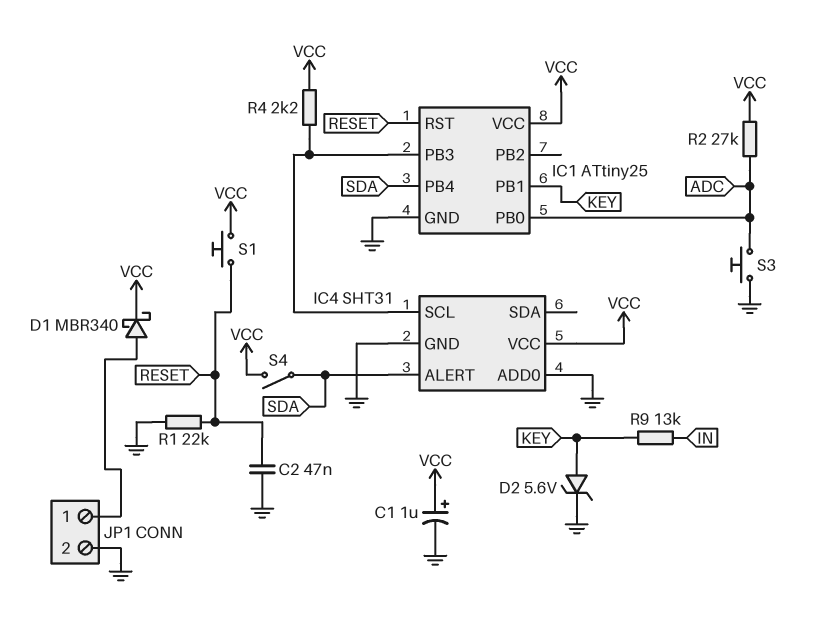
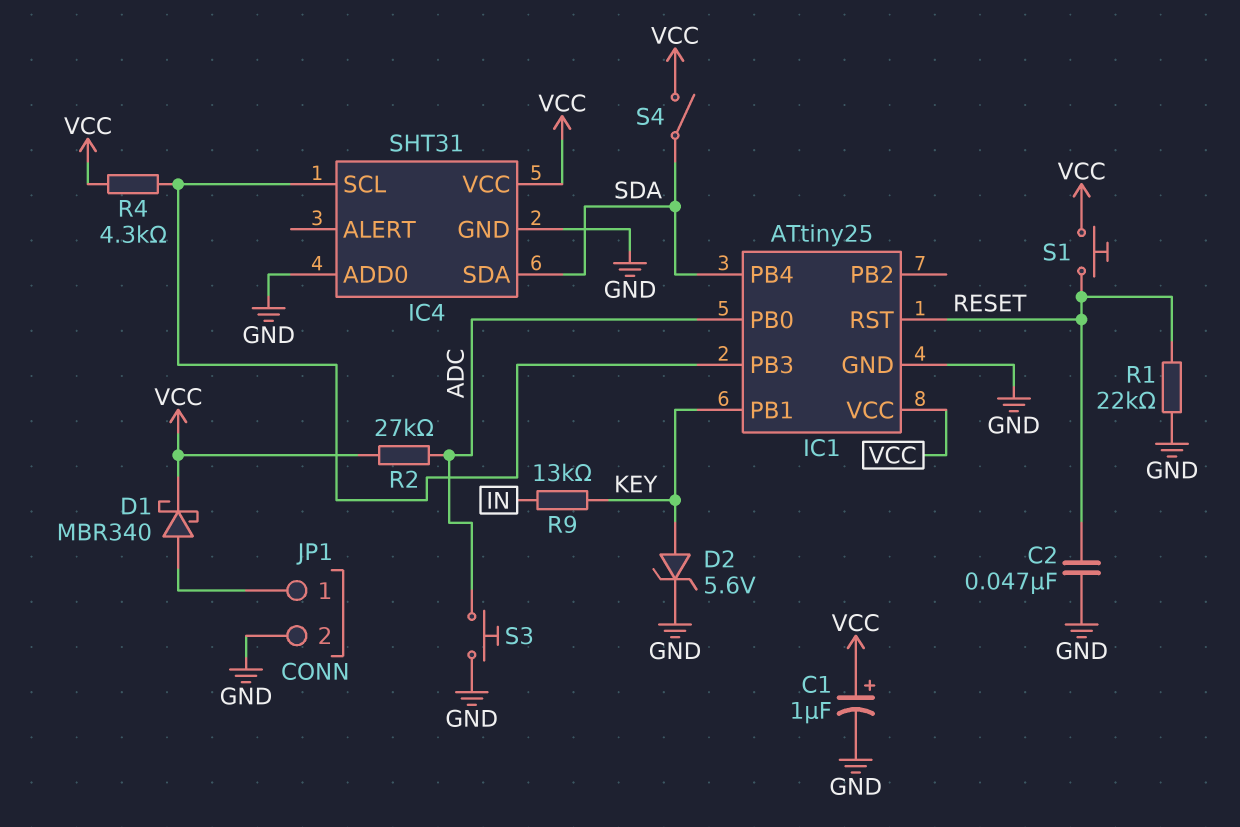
IC4 pin ALERT: SDA -> none
IC4 pin SDA: none -> SDA
R4: 2.2k (IC1/PB3, VCC) -> 4.3k (IC1/PB3, VCC)

